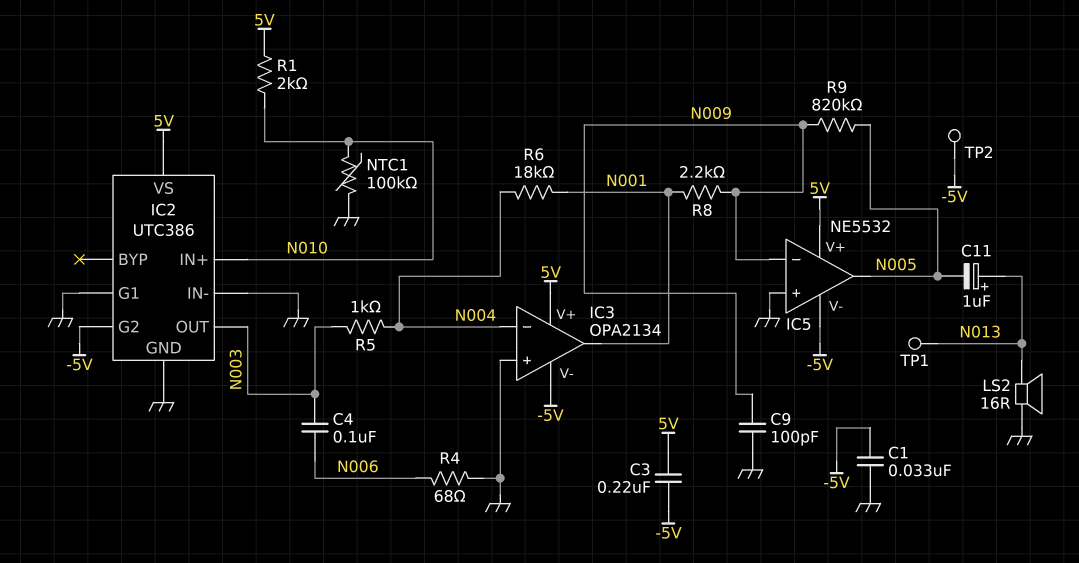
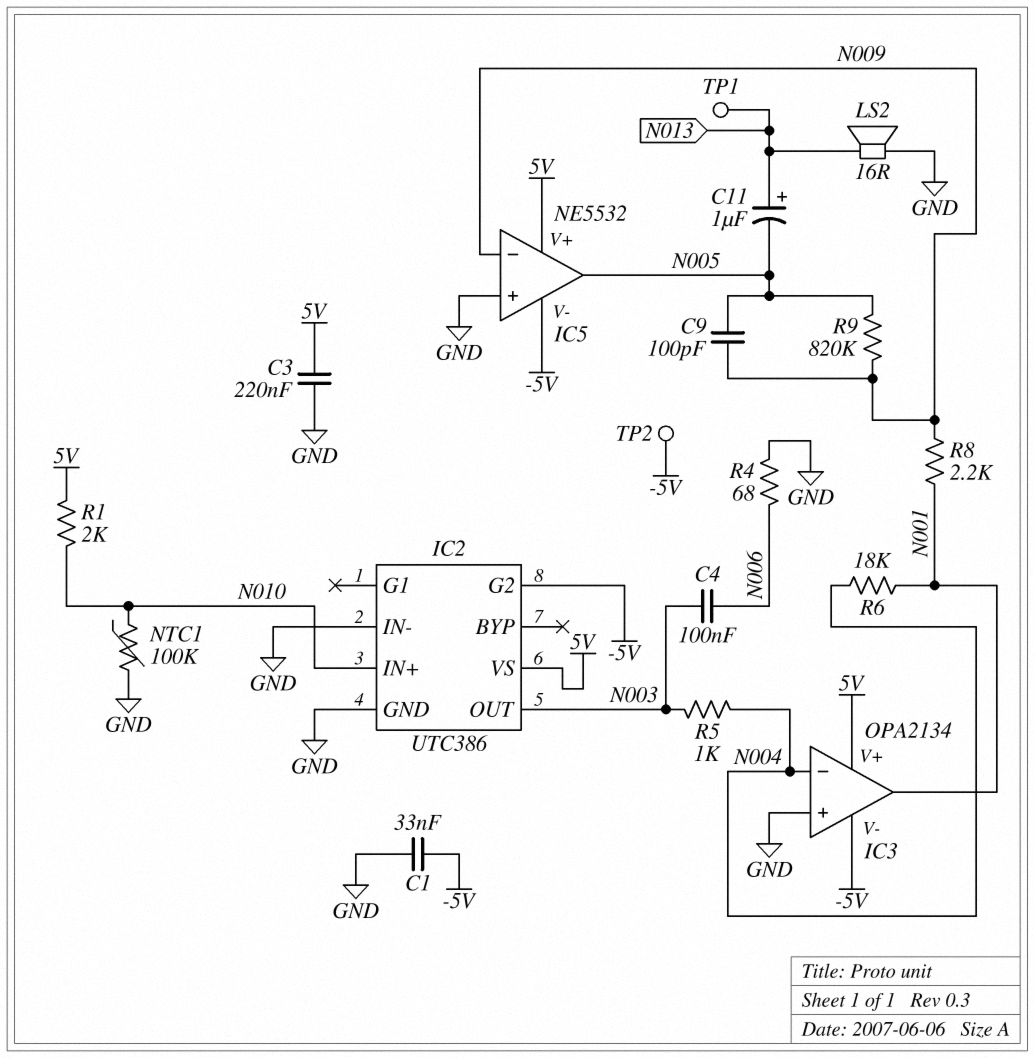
C3: 220nF (-5V, 5V) -> 220nF (5V, GND)
C9: 100pF (GND, N009) -> 100pF (N005, N009)
IC2 pin G1: GND -> none

